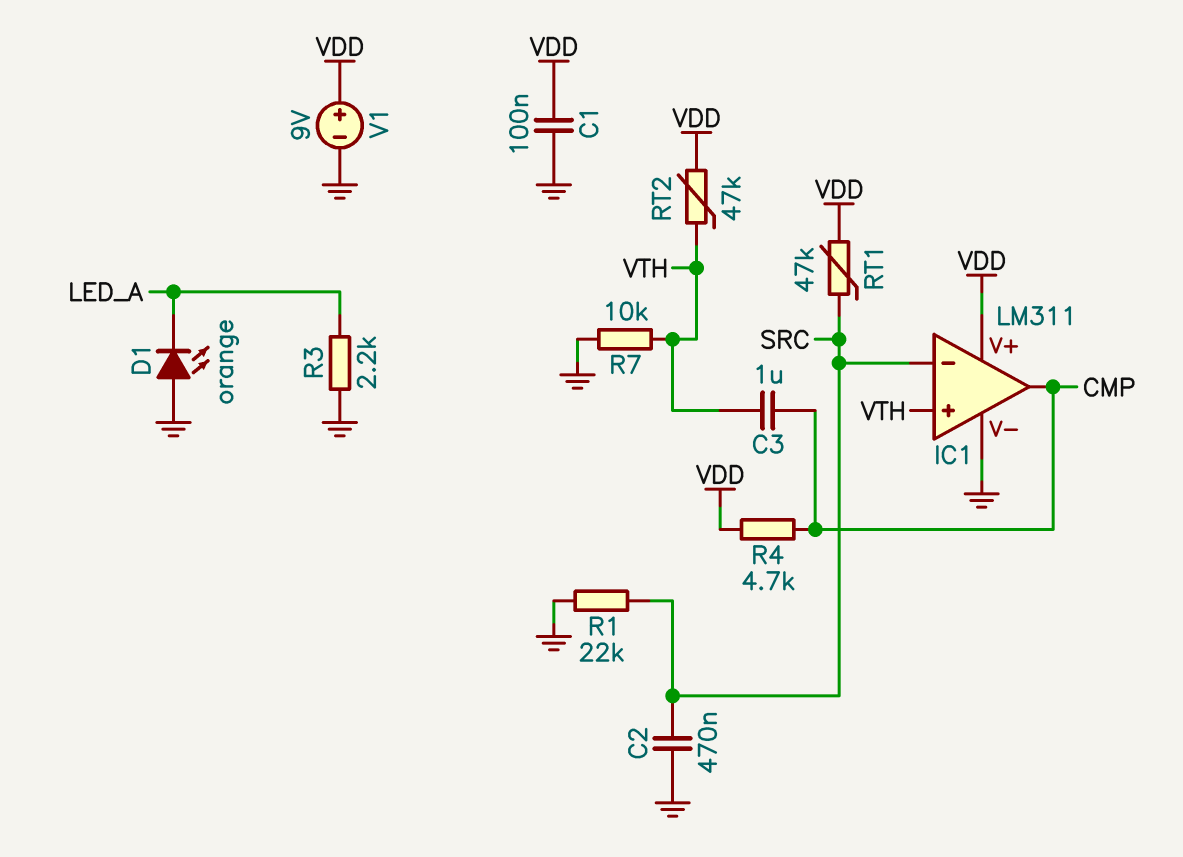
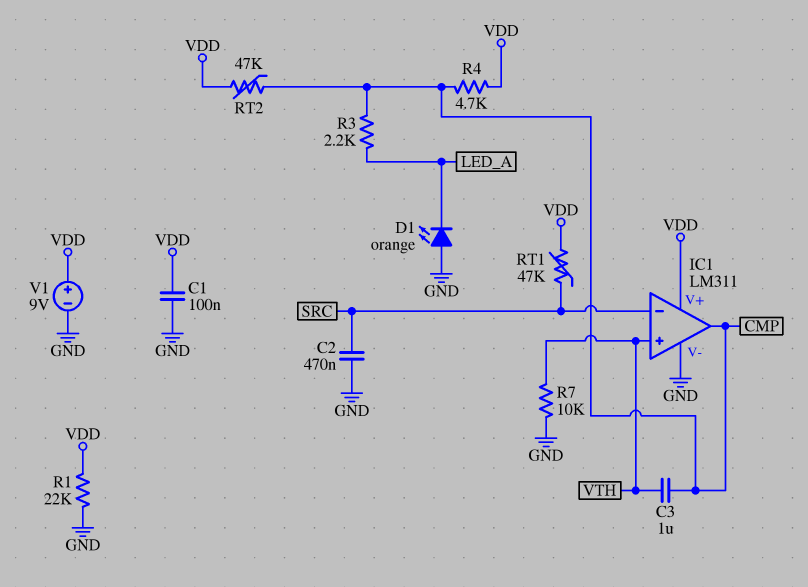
R1: 22k (GND, SRC) -> 22k (GND, VDD)
R3: 2.2k (GND, LED_A) -> 2.2k (CMP, LED_A)
RT2: 47k (VDD, VTH) -> 47k (CMP, VDD)

